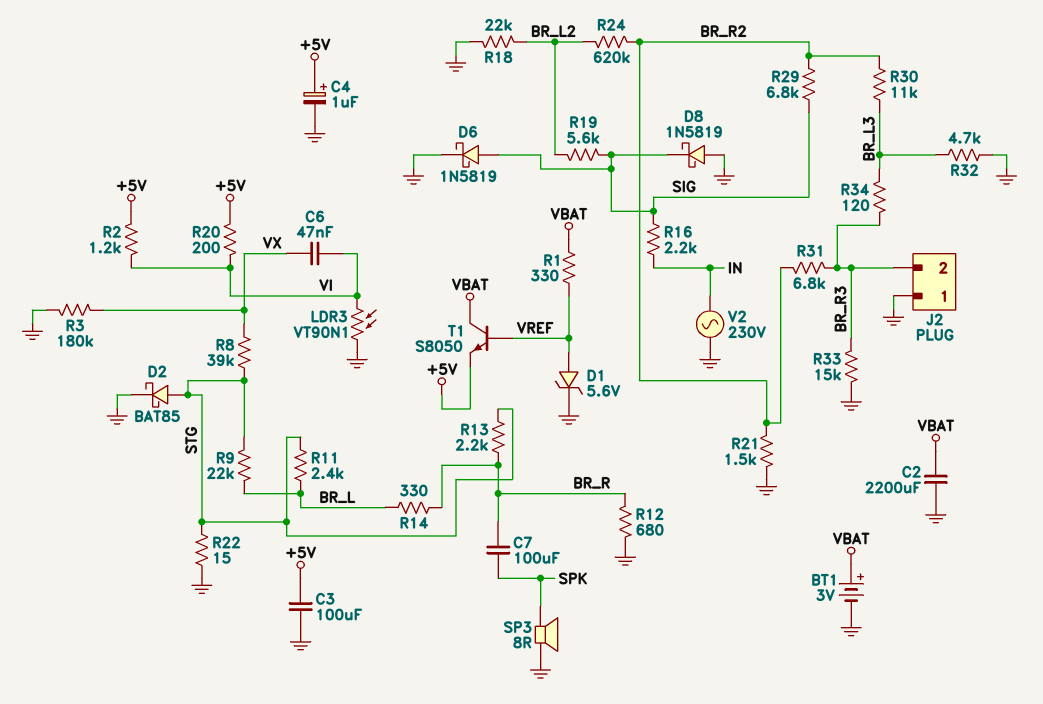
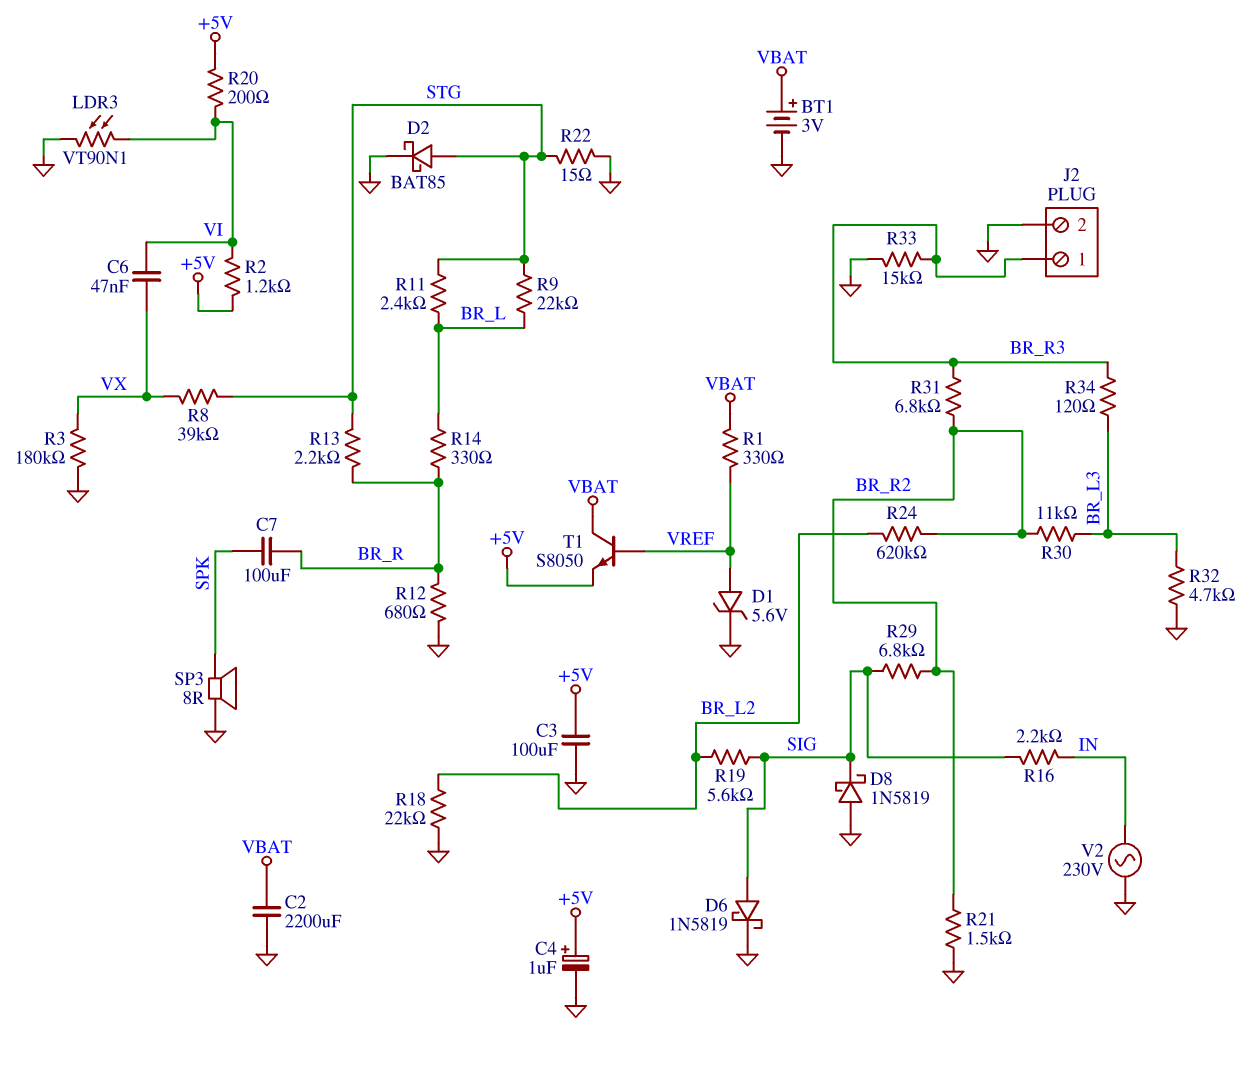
J2 pin 1: GND -> BR_R3
J2 pin 2: BR_R3 -> GND

